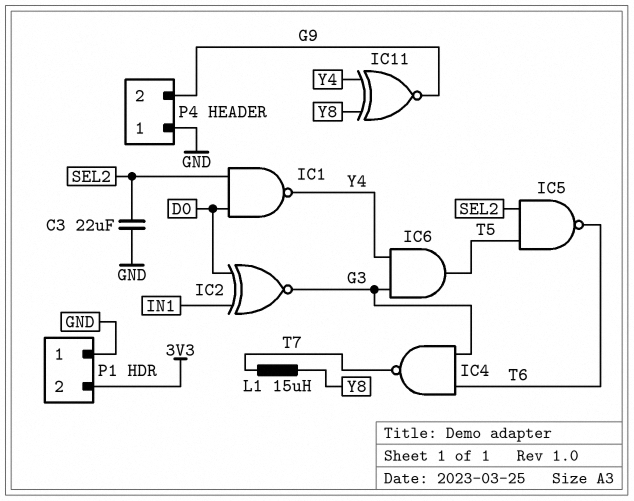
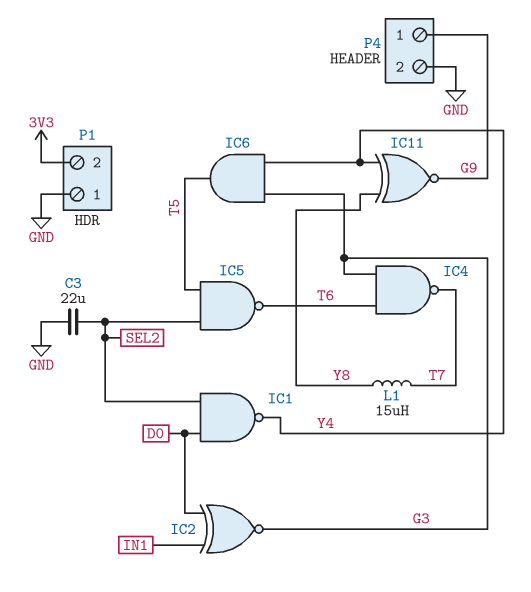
P4 pin 1: GND -> G9
P4 pin 2: G9 -> GND

